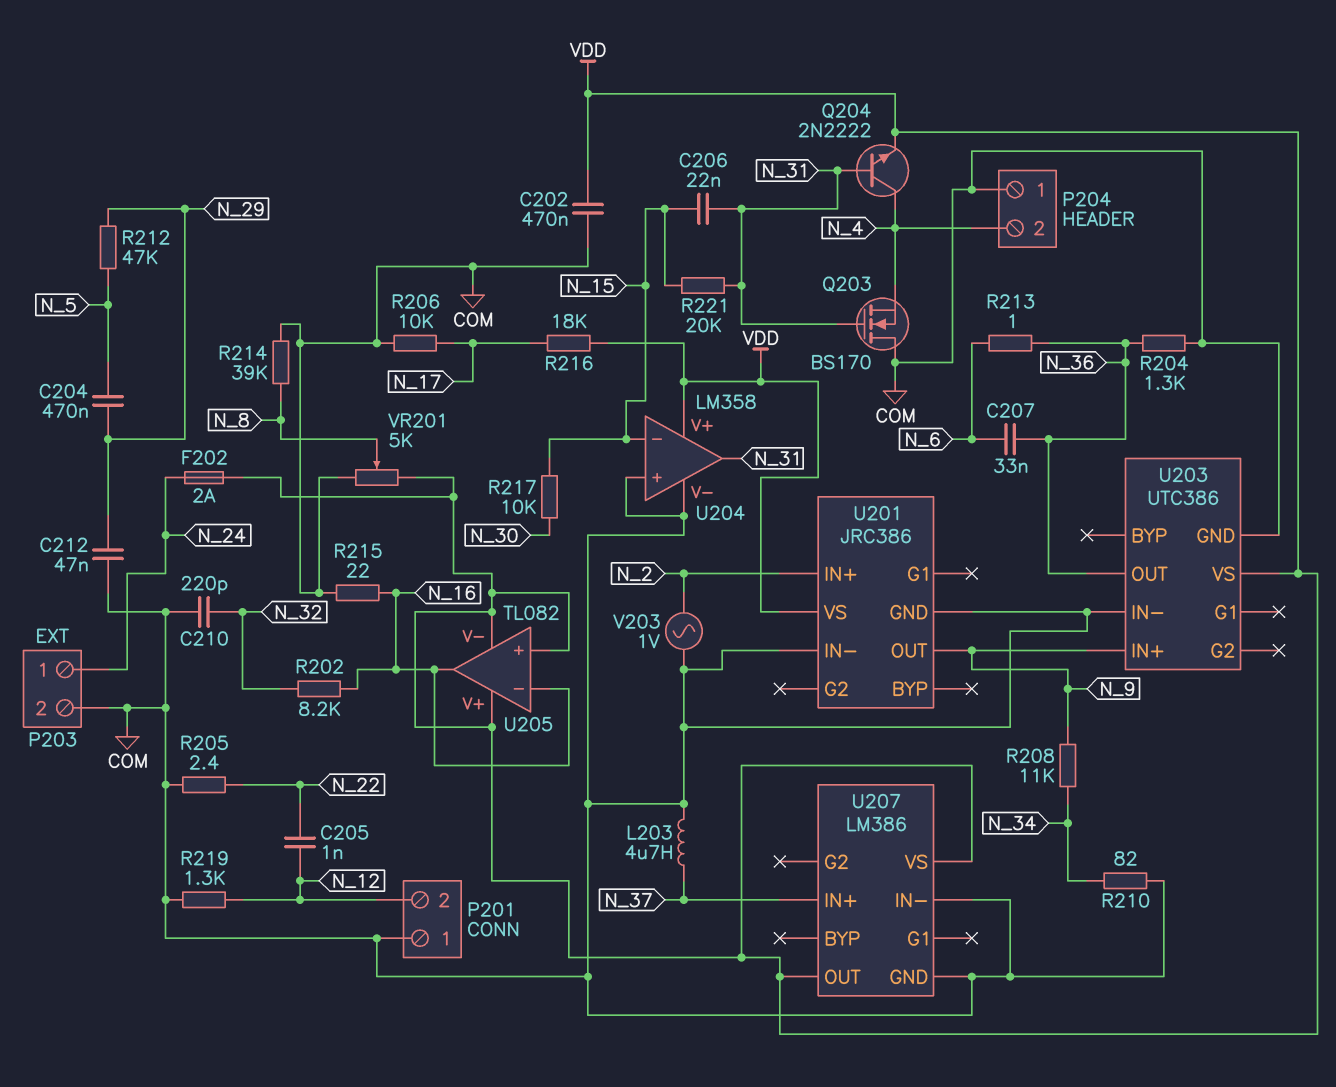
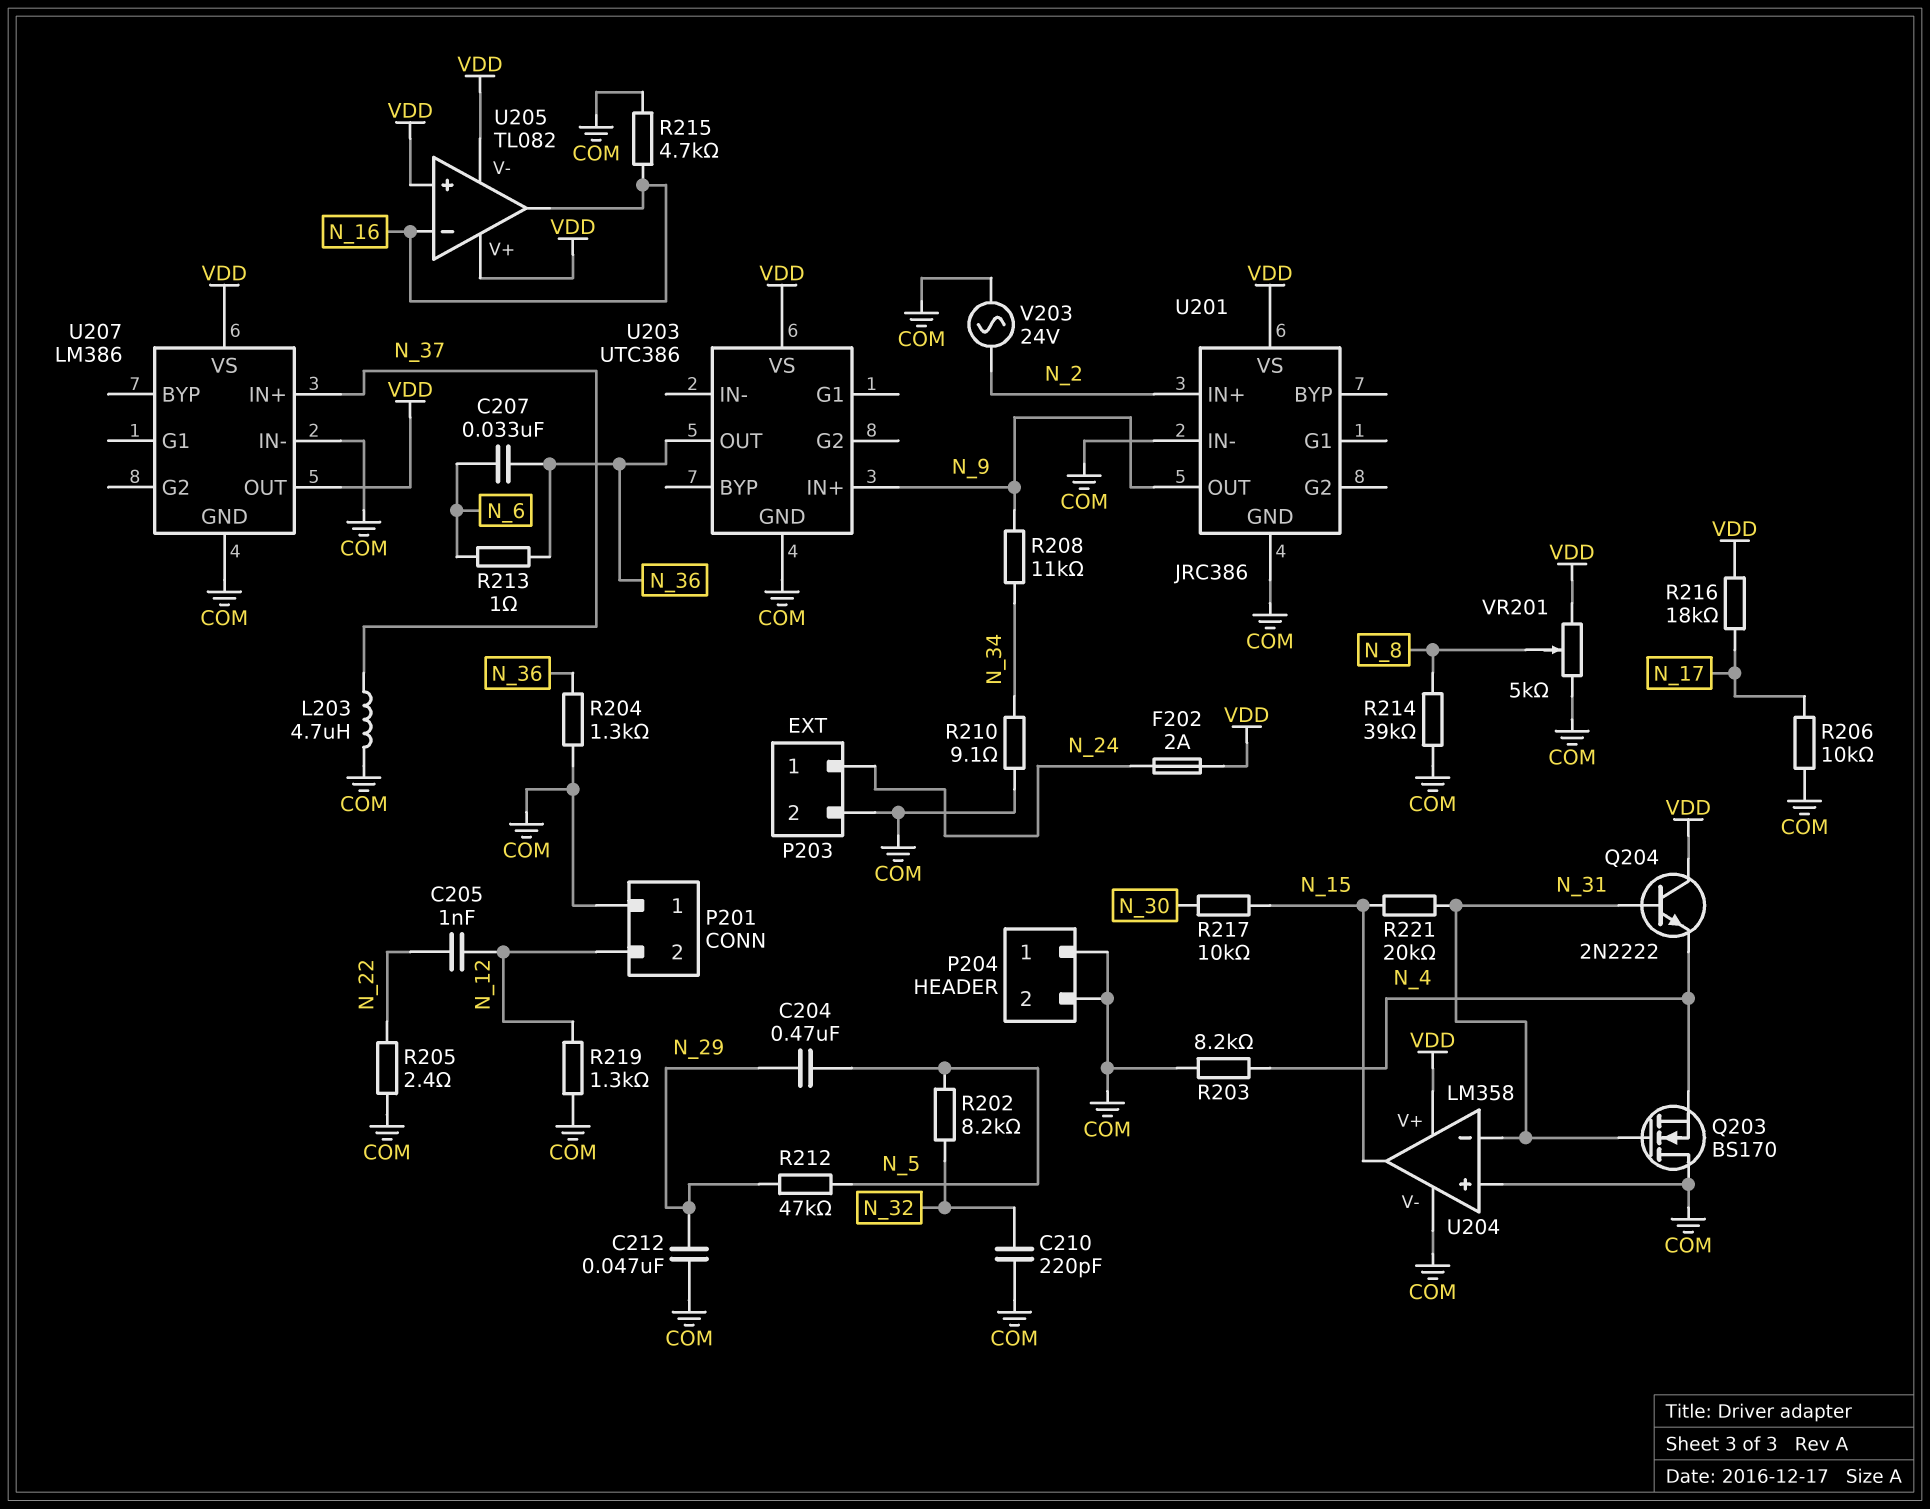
C202: 470nF (COM, VDD) -> none
C206: 22nF (N_15, N_31) -> none
P204 pin 2: N_4 -> COM
Q204: NPN 2N2222 (B N_31, C N_4, E VDD) -> NPN 2N2222 (B N_31, C VDD, E N_4)
R202: 8.2k (N_16, N_32) -> 8.2k (N_5, N_32)
R203: none -> 8.2k (COM, N_4)
R210: 82 (COM, N_34) -> 9.1 (COM, N_34)
R215: 22 (COM, N_16) -> 4.7k (COM, N_16)
U203 pin IN-: COM -> none
U204 pin in-: N_15 -> N_31
U204 pin out: N_31 -> N_15
V203: AC 1V (COM, N_2) -> AC 24V (COM, N_2)

